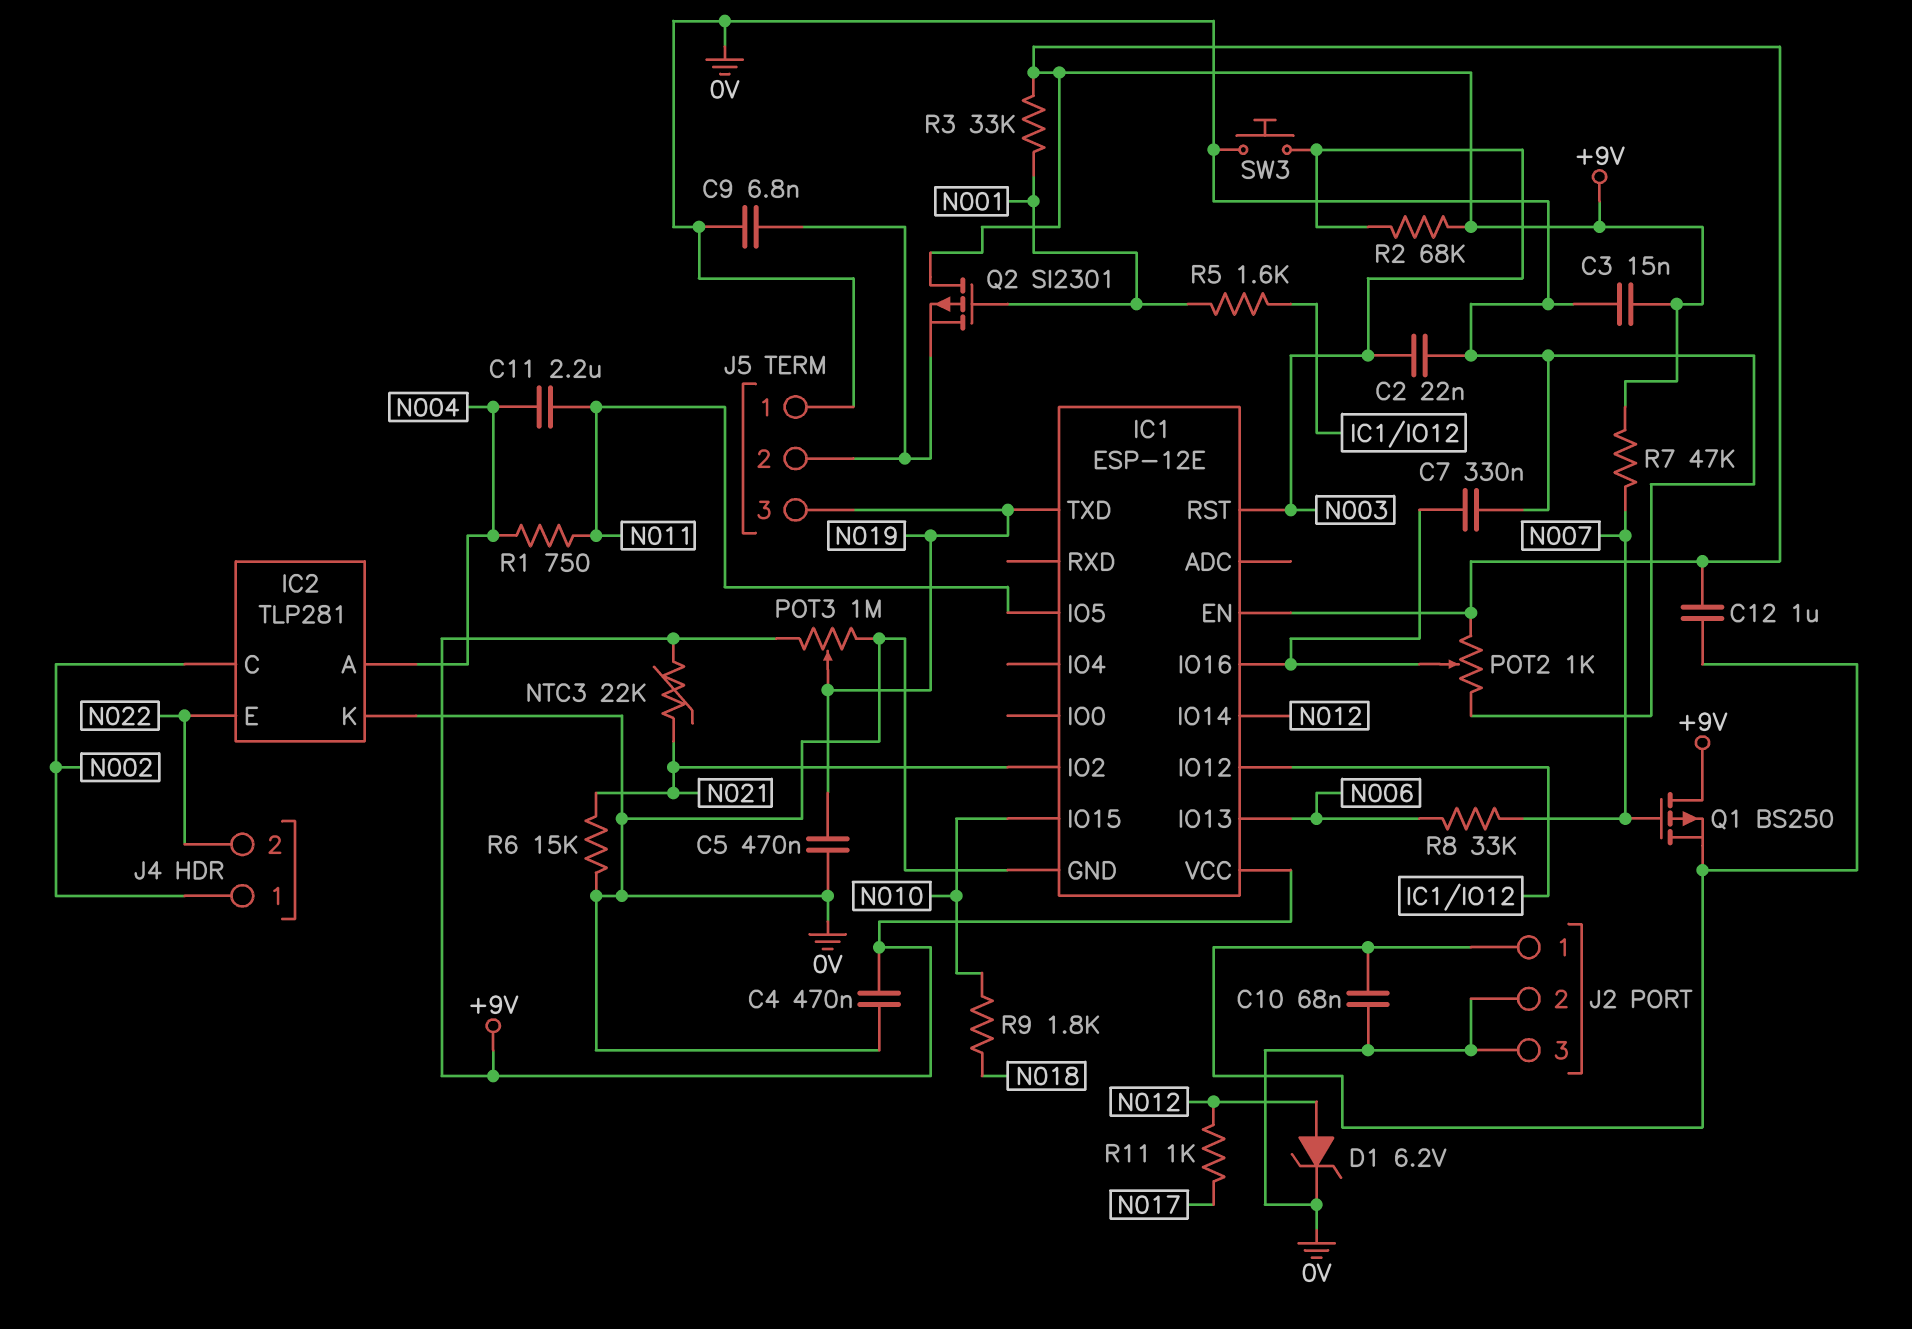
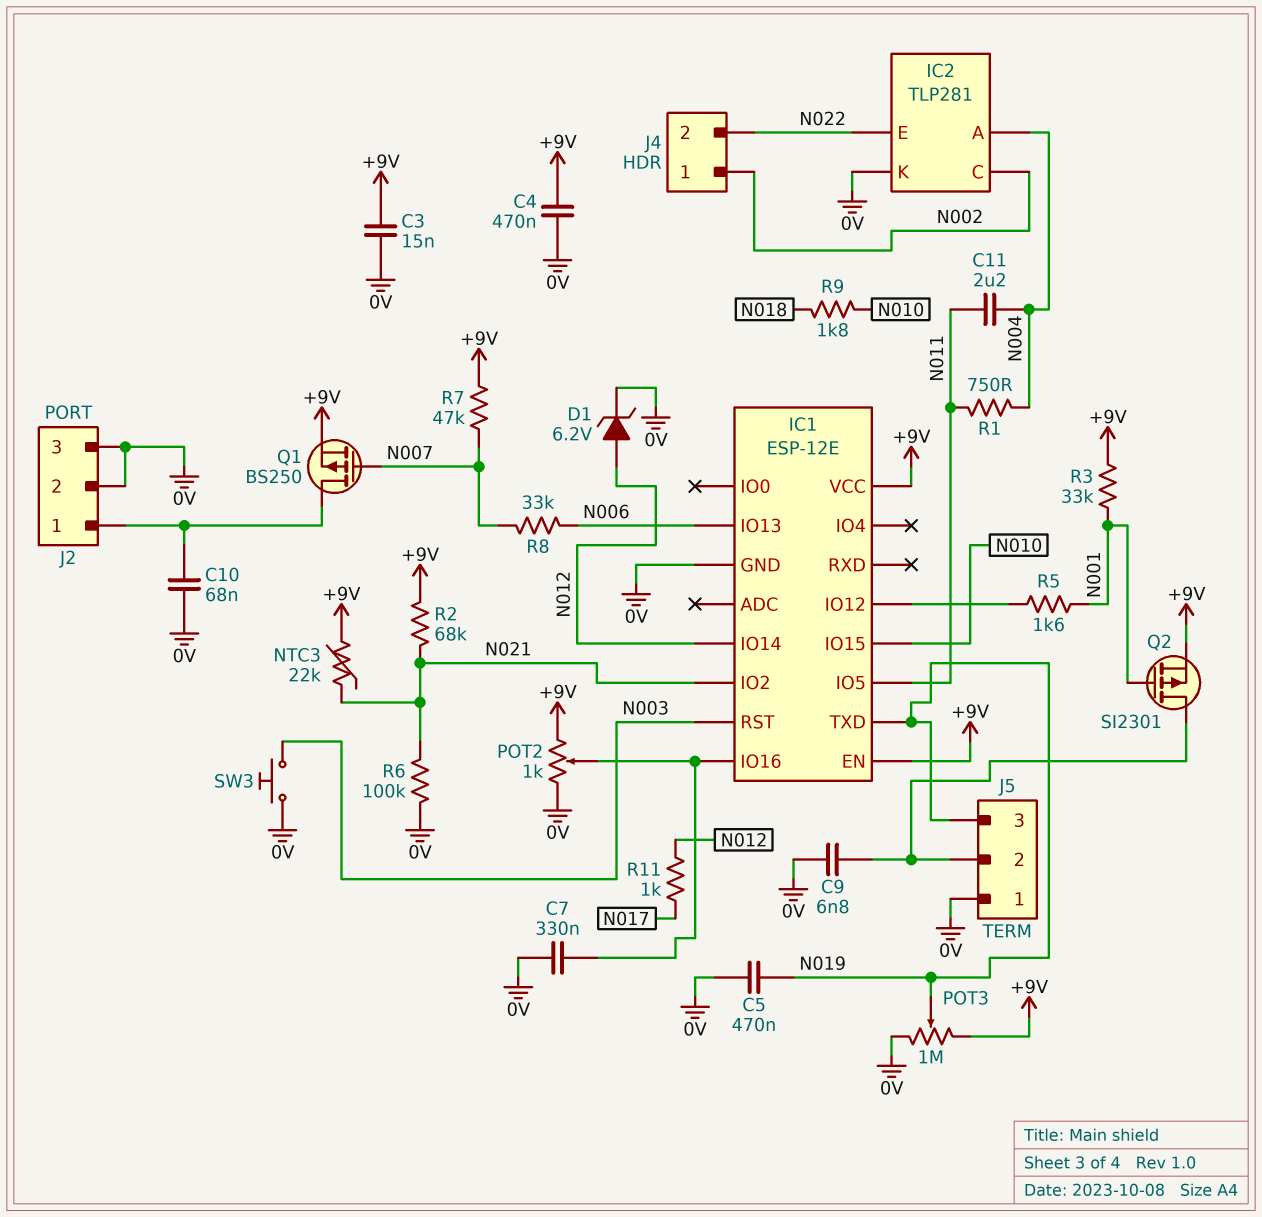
C2: 22nF (0V, N003) -> none
C12: 1uF (+9V, J2/1) -> none
Q1: PMOS BS250 (G N007, D +9V, S J2/1) -> PMOS BS250 (G N007, D J2/1, S +9V)
Q2: PMOS SI2301 (G N001, D +9V, S J5/2) -> PMOS SI2301 (G N001, D J5/2, S +9V)
R2: 68k (+9V, N003) -> 68k (+9V, N021)
R6: 15k (0V, N021) -> 100k (0V, N021)

